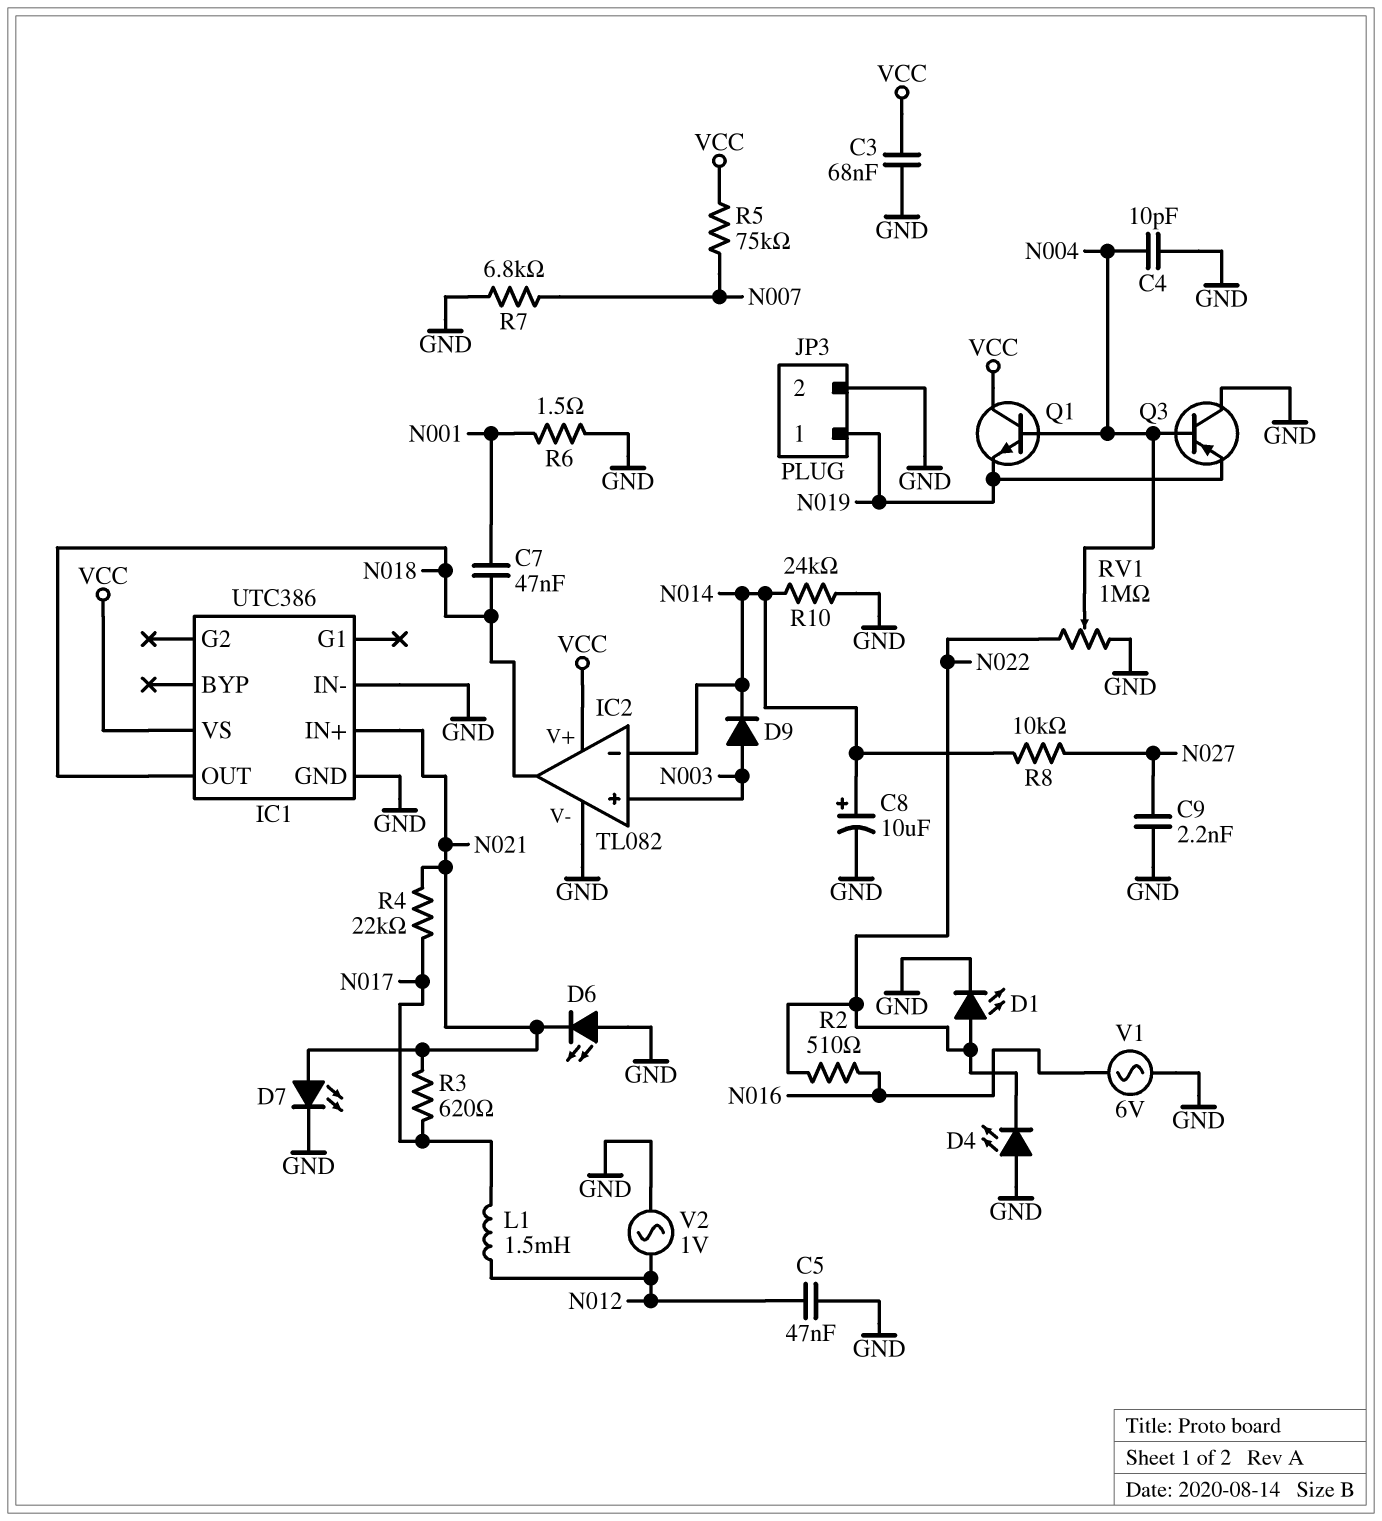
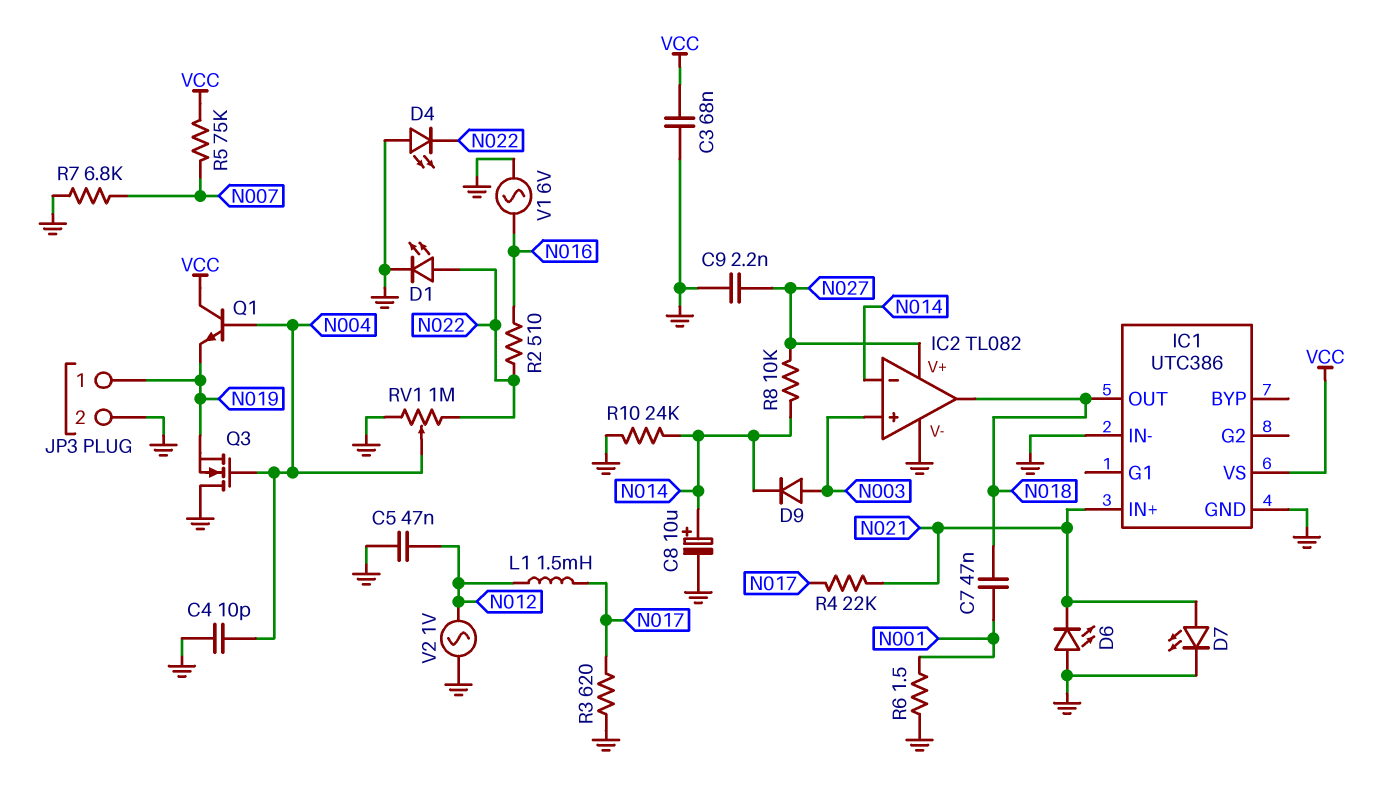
IC2 pin V+: VCC -> N027
Q3: PNP (B N004, C GND, E N019) -> NMOS (G N004, D GND, S N019)
R3: 620 (N017, N021) -> 620 (GND, N017)

